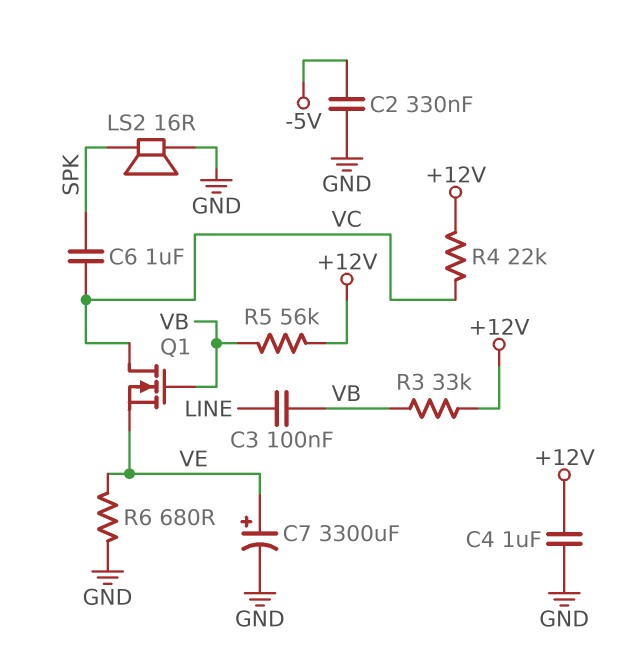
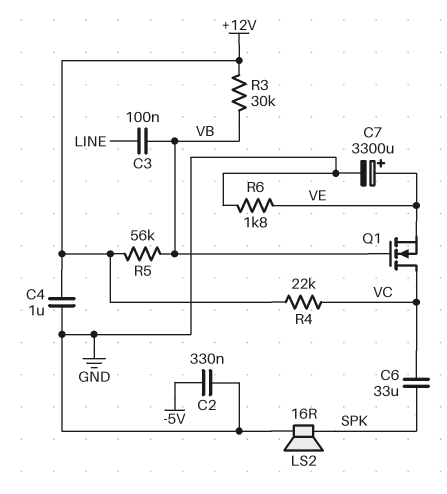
C6: 1uF (SPK, VC) -> 33uF (SPK, VC)
R3: 33k (+12V, VB) -> 30k (+12V, VB)
R6: 680 (GND, VE) -> 1.8k (GND, VE)

